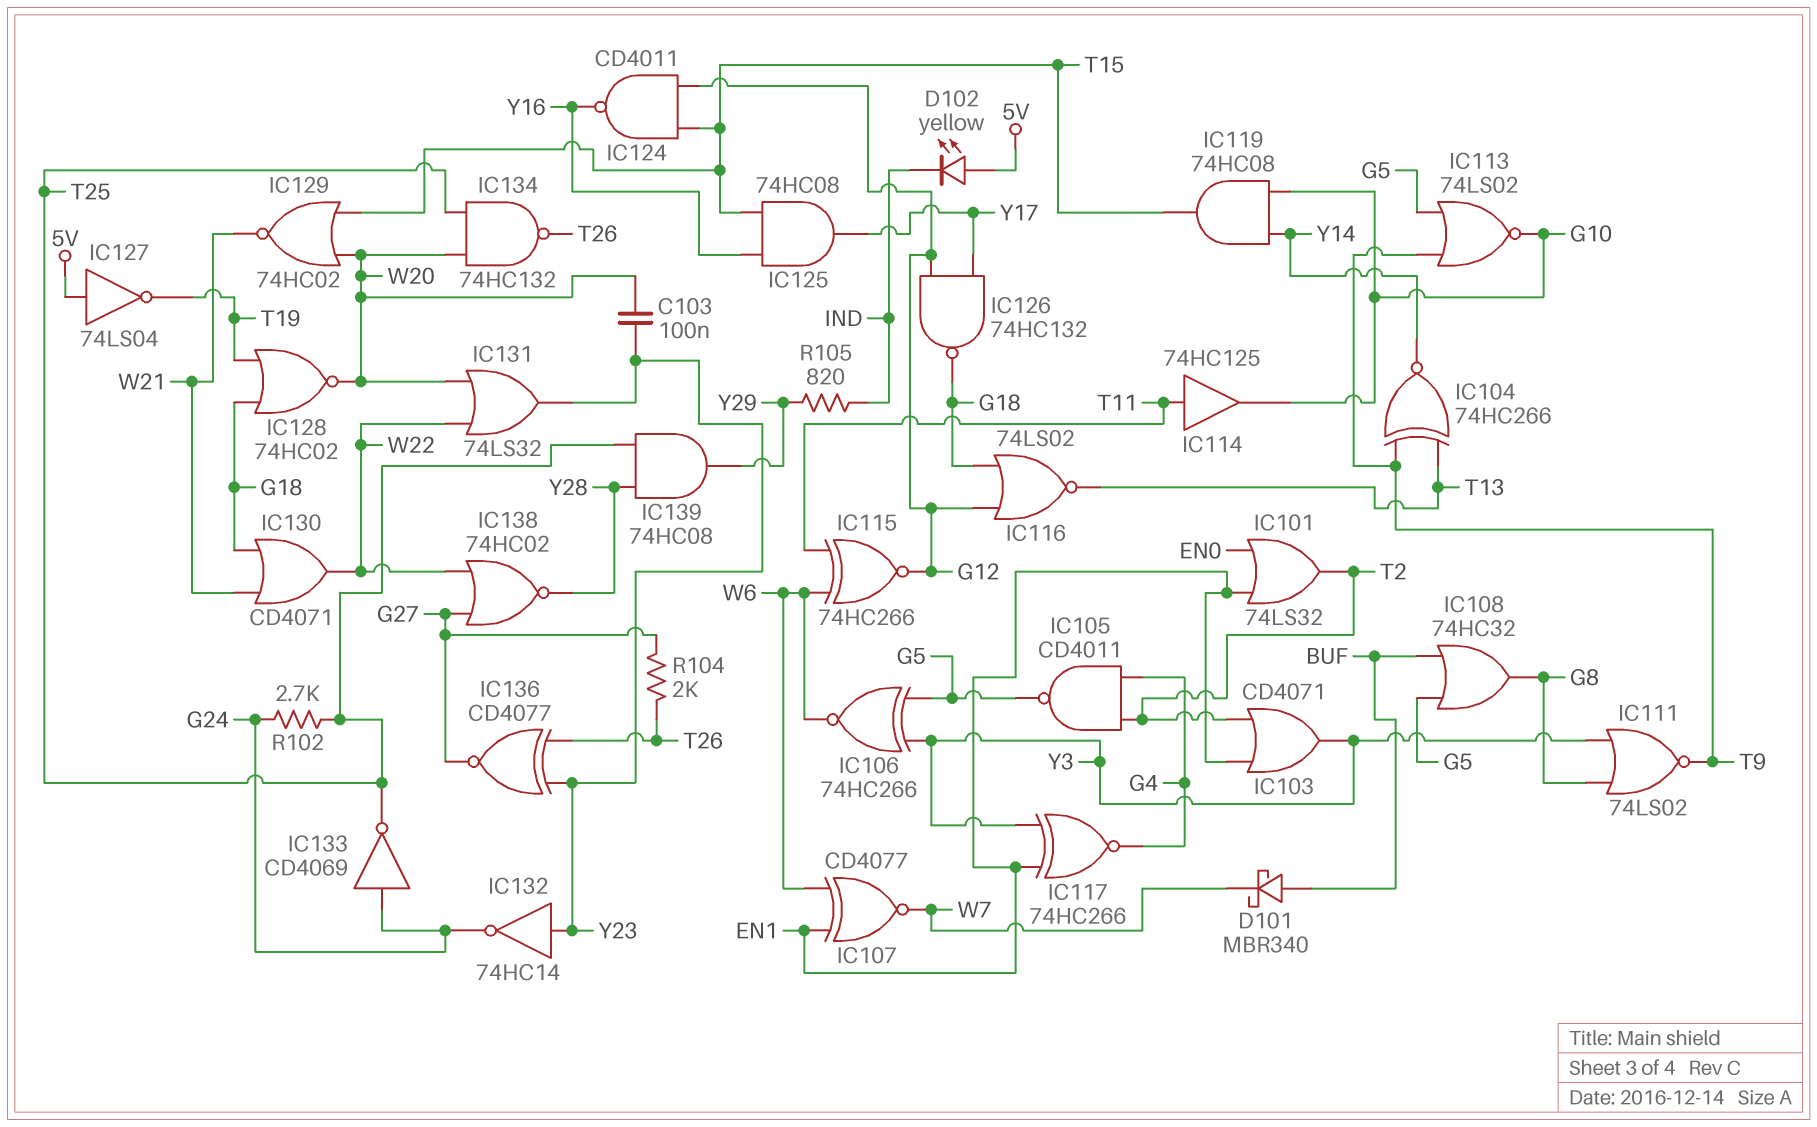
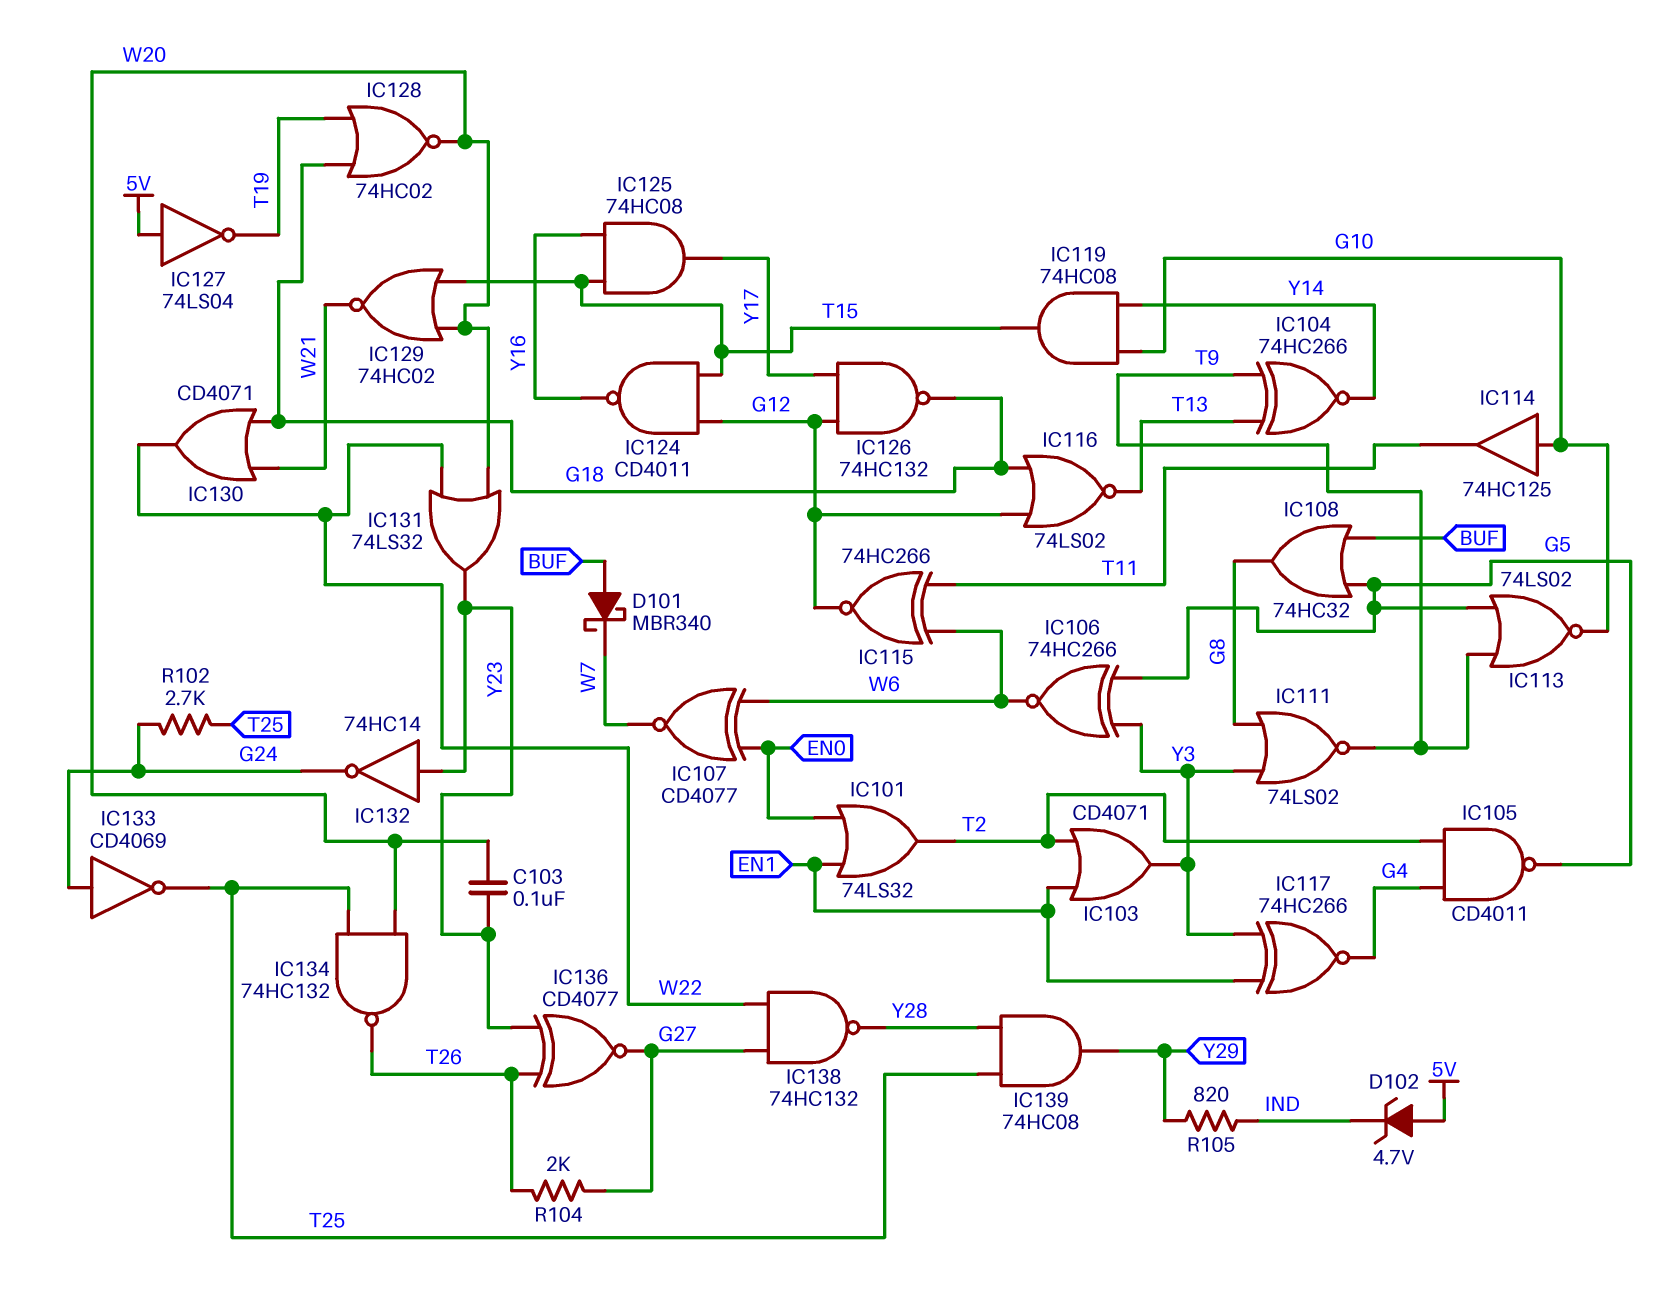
D102: LED yellow (A 5V, K IND) -> zener 4.7V (A 5V, K IND)
IC107: XNOR CD4077 (in EN1, in W6, out W7) -> XNOR CD4077 (in EN0, in W6, out W7)
IC114: buffer 74HC125 (in T11, out G10) -> buffer 74HC125 (in G10, out T11)
IC138: NOR 74HC02 (in G27, in W22, out Y28) -> NAND 74HC132 (in G27, in W22, out Y28)

